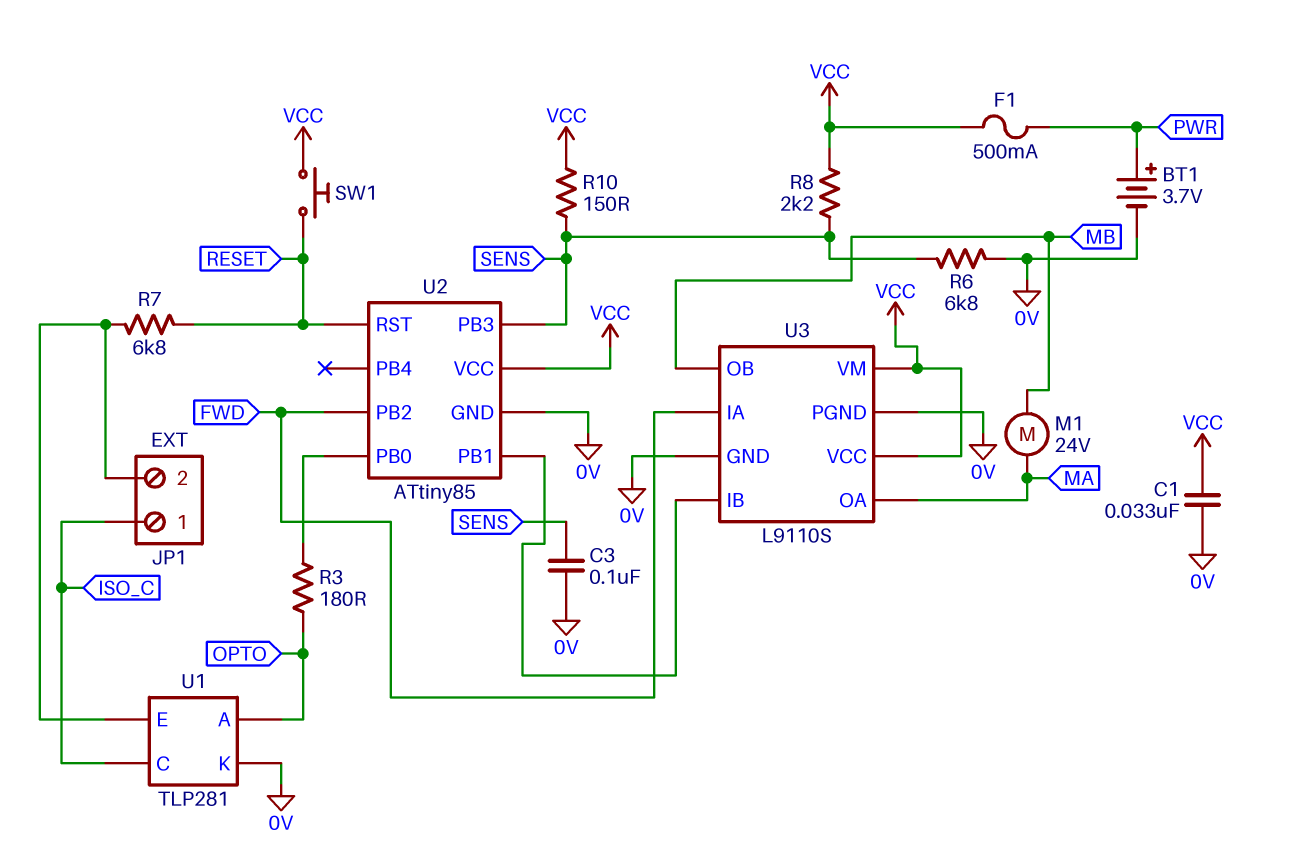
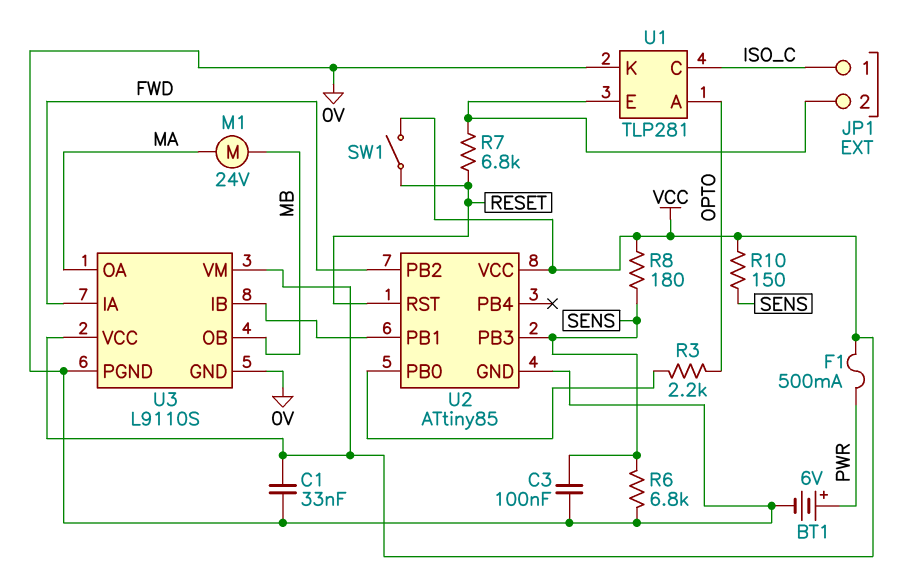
BT1: 3.7V (plus PWR, minus 0V) -> 6V (plus PWR, minus 0V)
R3: 180 (OPTO, U2/PB0) -> 2.2k (OPTO, U2/PB0)
R8: 2.2k (SENS, VCC) -> 180 (SENS, VCC)
SW1: button (RESET, VCC) -> switch (RESET, VCC)

